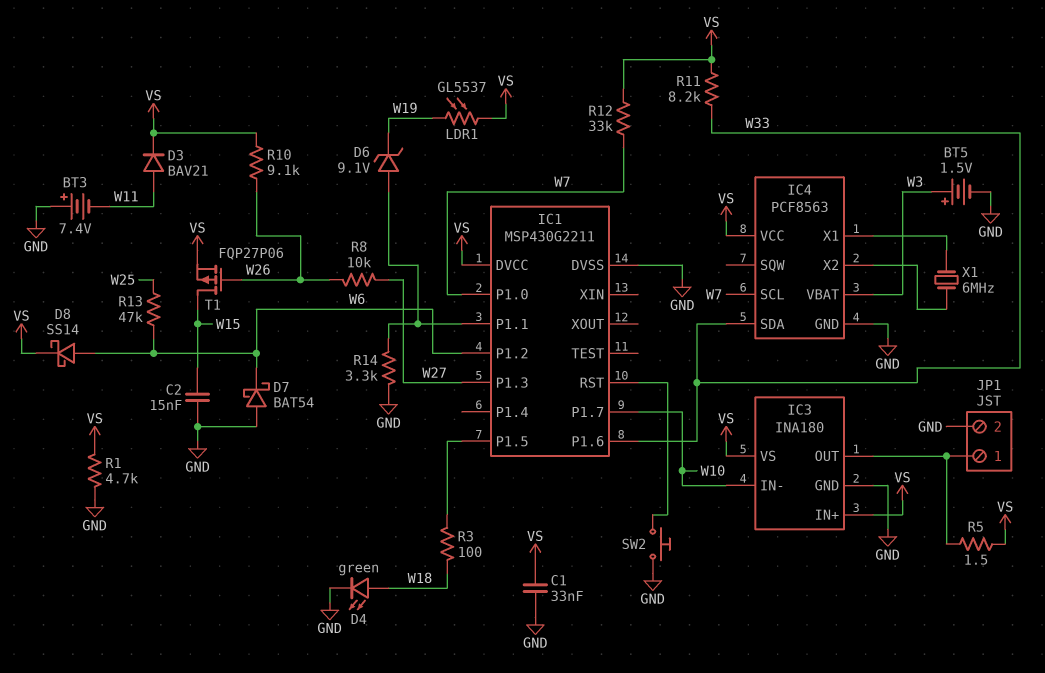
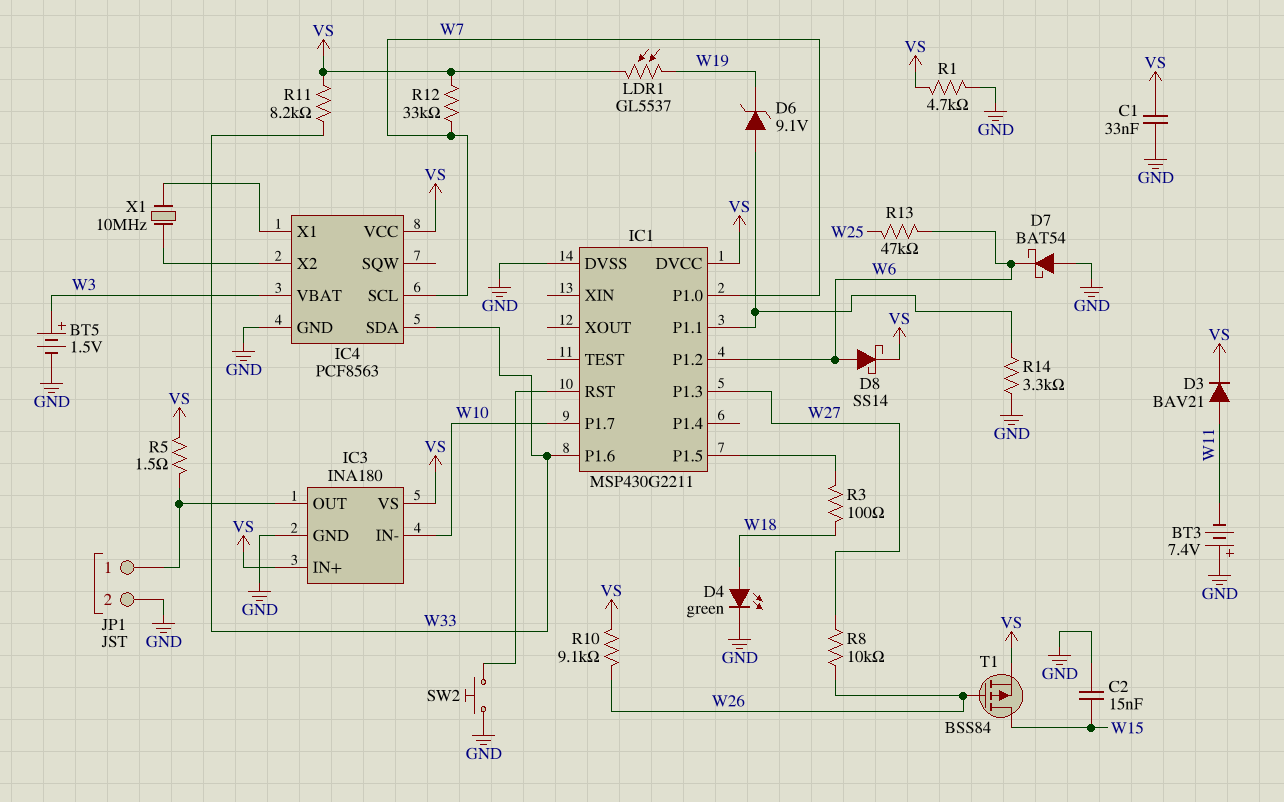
T1: PMOS FQP27P06 (G W26, D W15, S VS) -> PMOS BSS84 (G W26, D W15, S VS)
X1: 6MHz (IC4/X1, IC4/X2) -> 10MHz (IC4/X1, IC4/X2)

